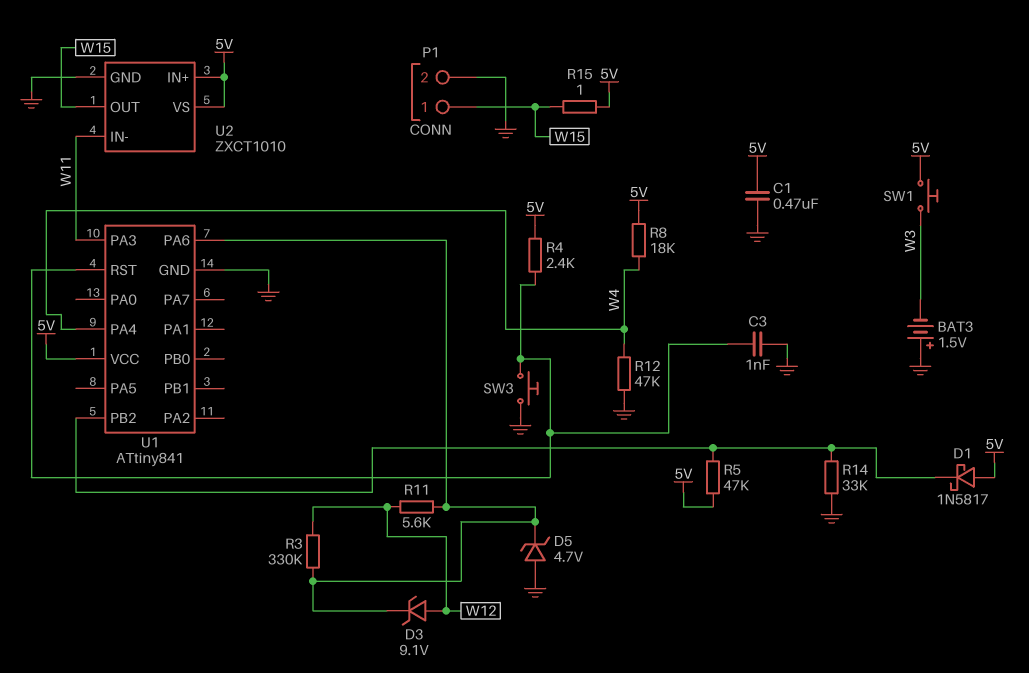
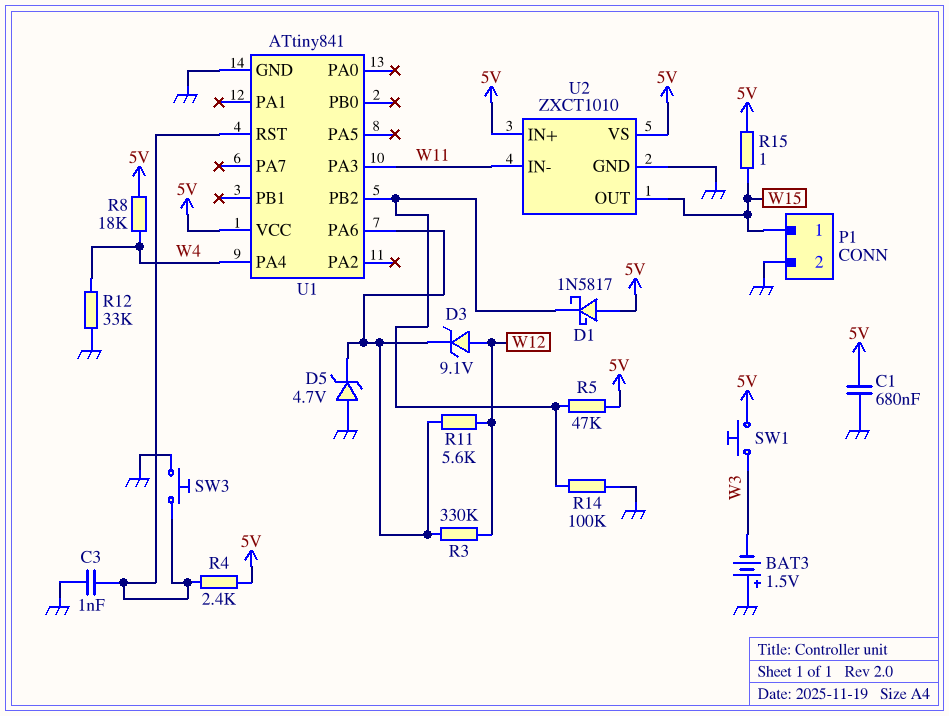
C1: 470nF (5V, GND) -> 680nF (5V, GND)
R12: 47k (GND, W4) -> 33k (GND, W4)
R14: 33k (GND, U1/PB2) -> 100k (GND, U1/PB2)

